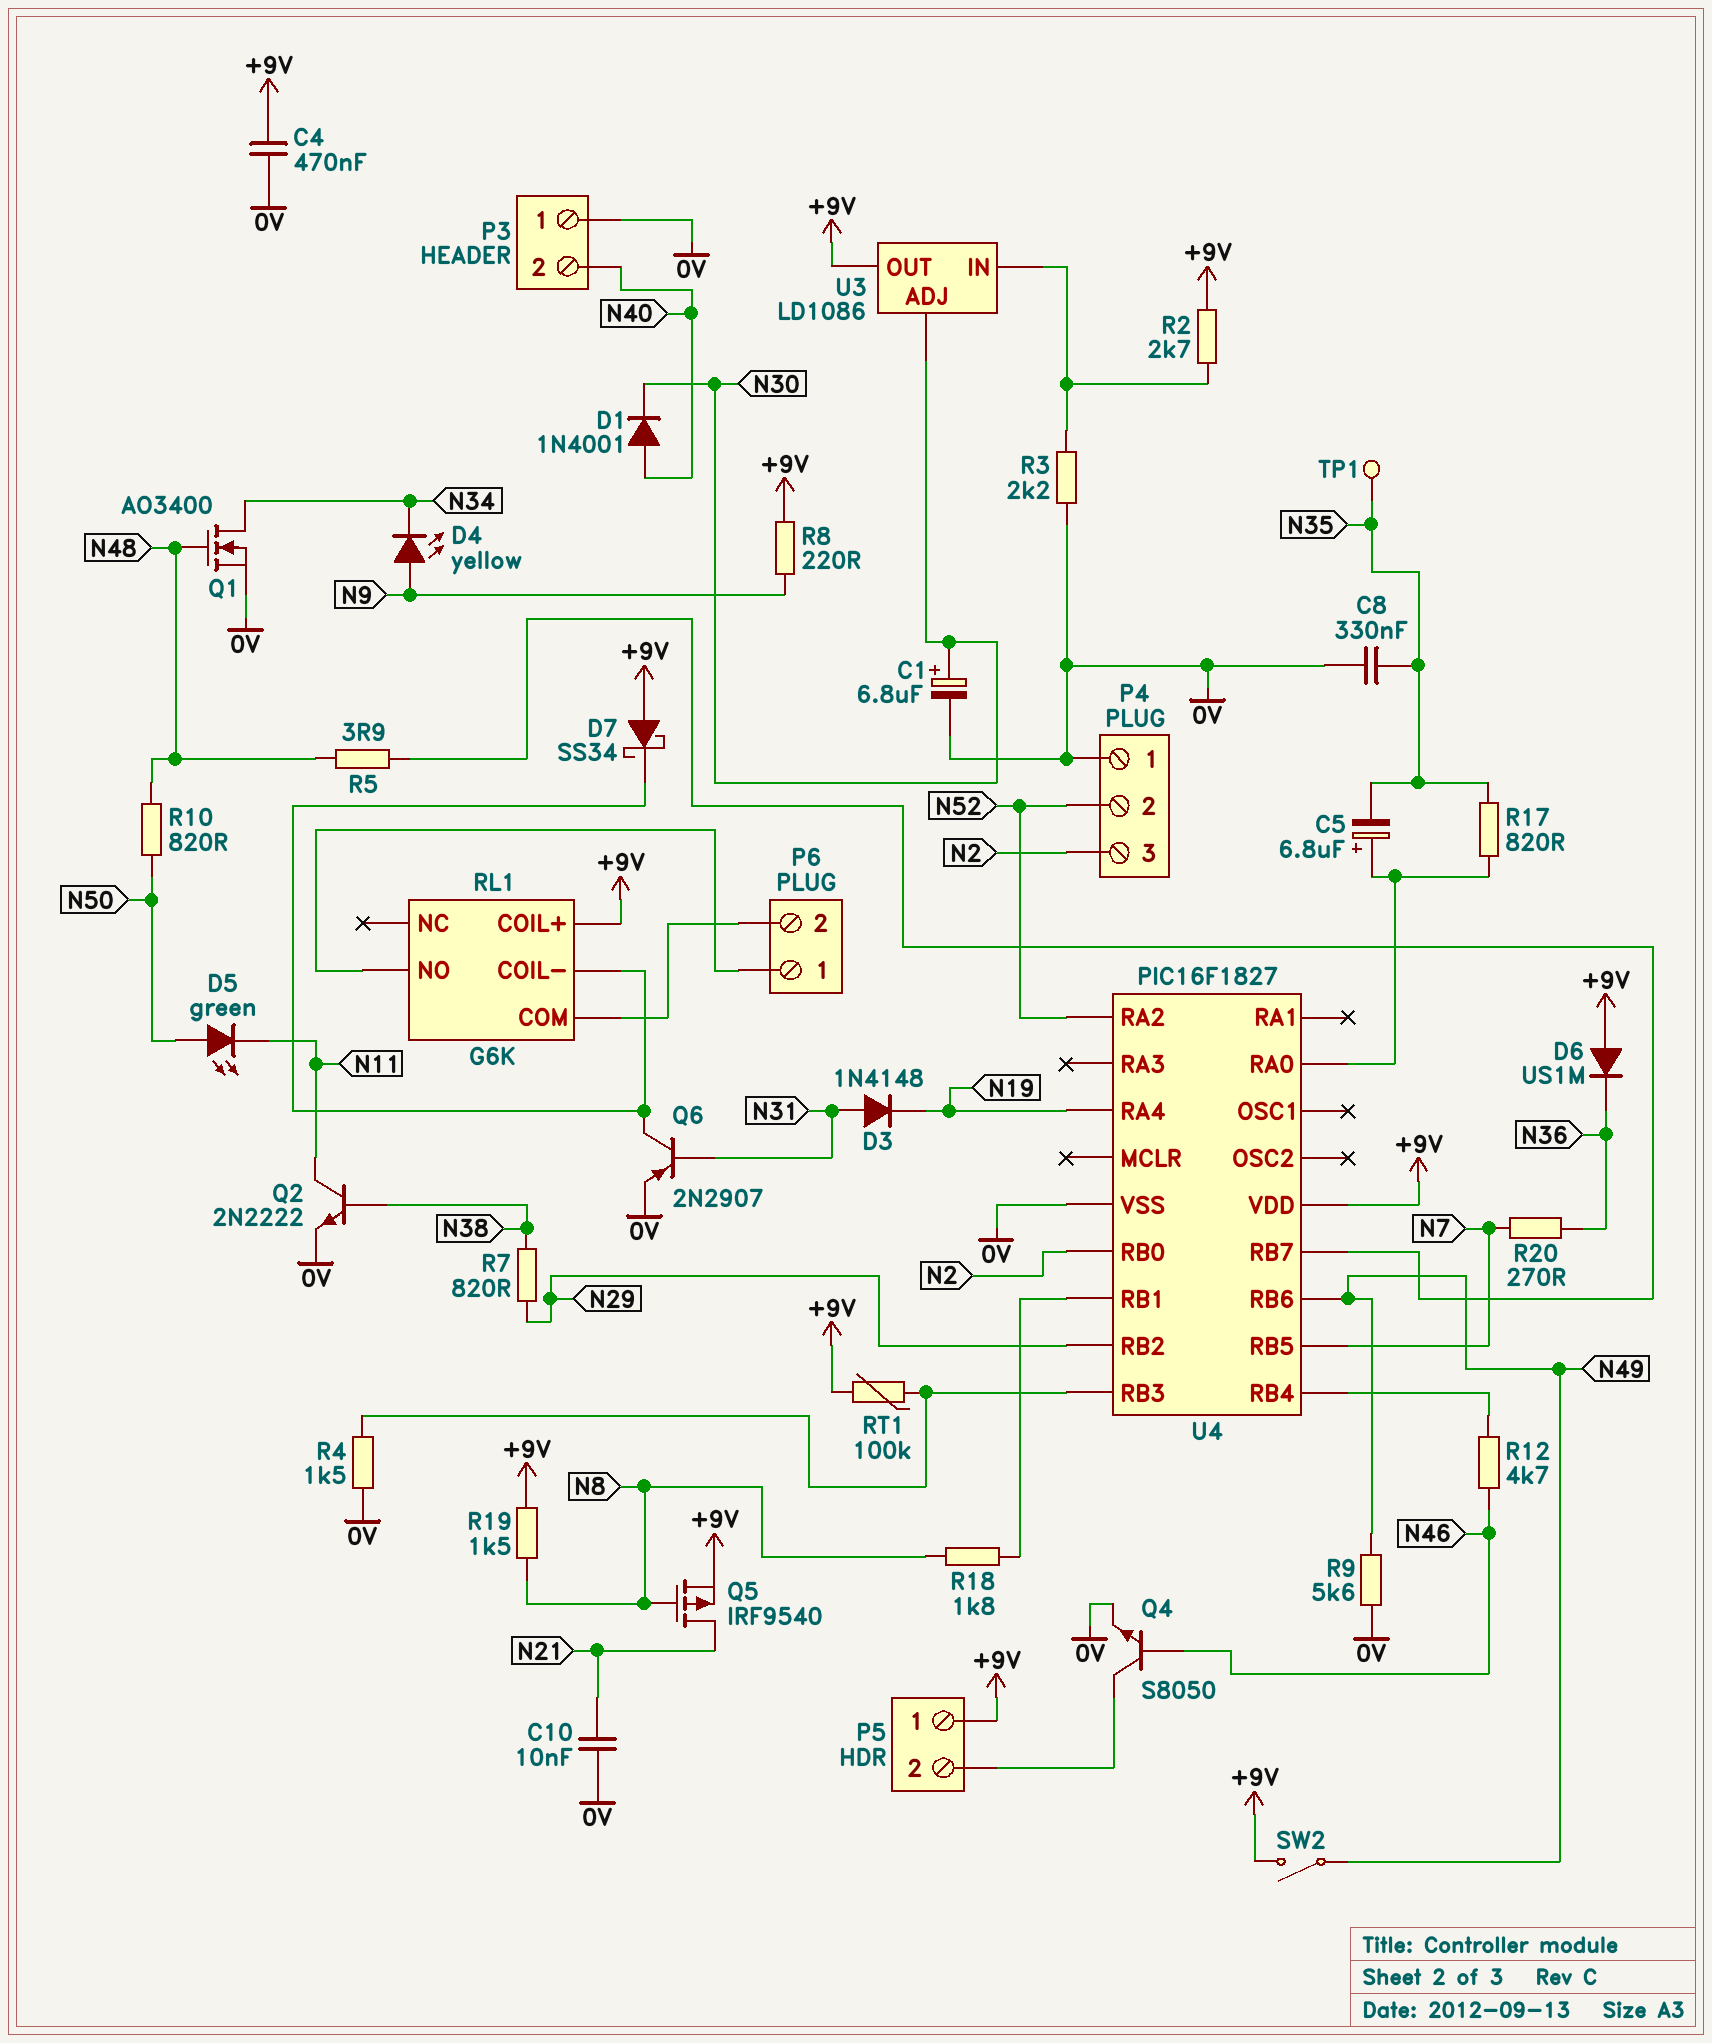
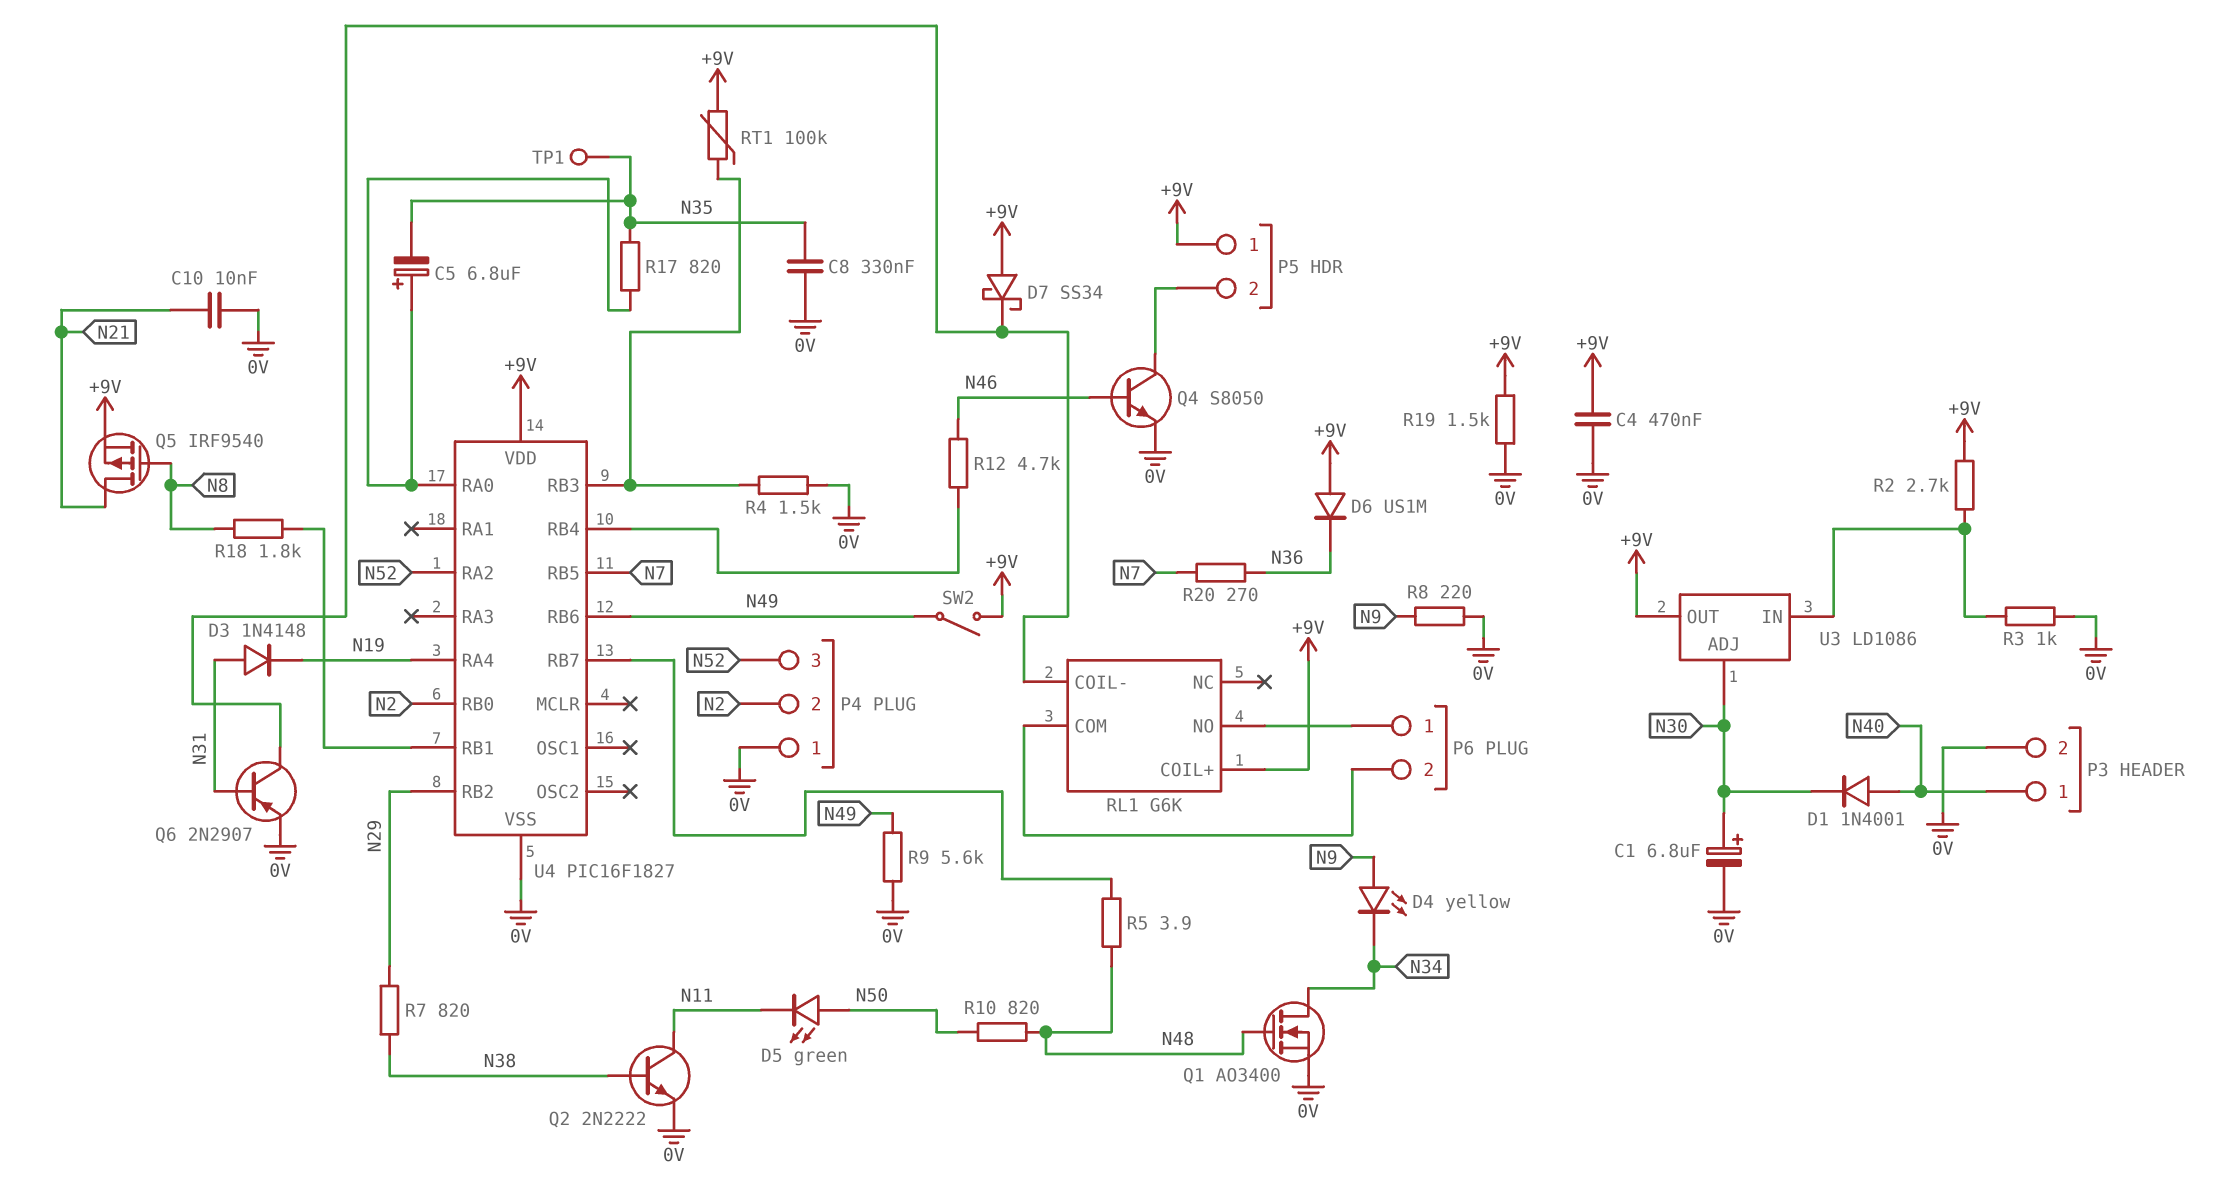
P3 pin 1: 0V -> N40
P3 pin 2: N40 -> 0V
P4 pin 2: N52 -> N2
P4 pin 3: N2 -> N52
R3: 2.2k (0V, U3/IN) -> 1k (0V, U3/IN)
R8: 220 (+9V, N9) -> 220 (0V, N9)
R19: 1.5k (+9V, N8) -> 1.5k (+9V, 0V)

